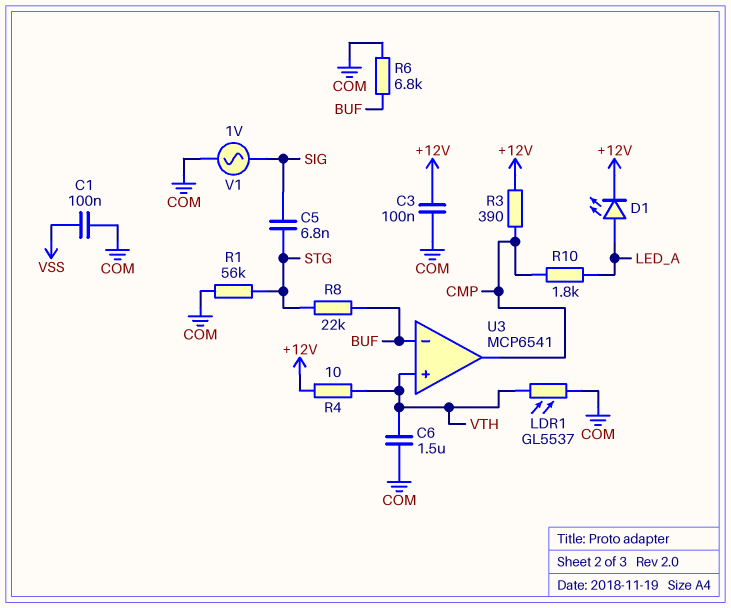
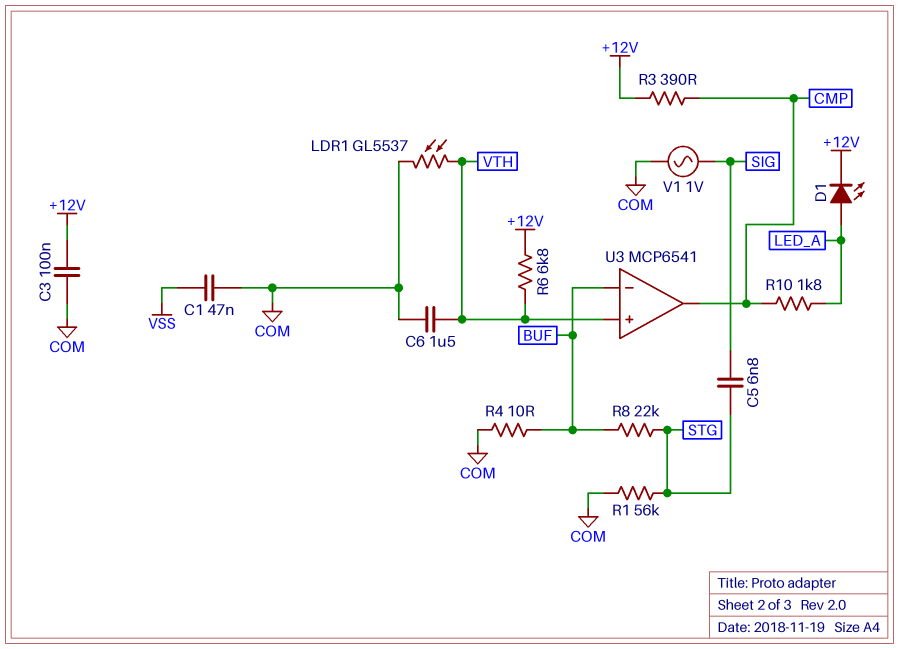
C1: 100nF (COM, VSS) -> 47nF (COM, VSS)
R4: 10 (+12V, VTH) -> 10 (BUF, COM)
R6: 6.8k (BUF, COM) -> 6.8k (+12V, VTH)

